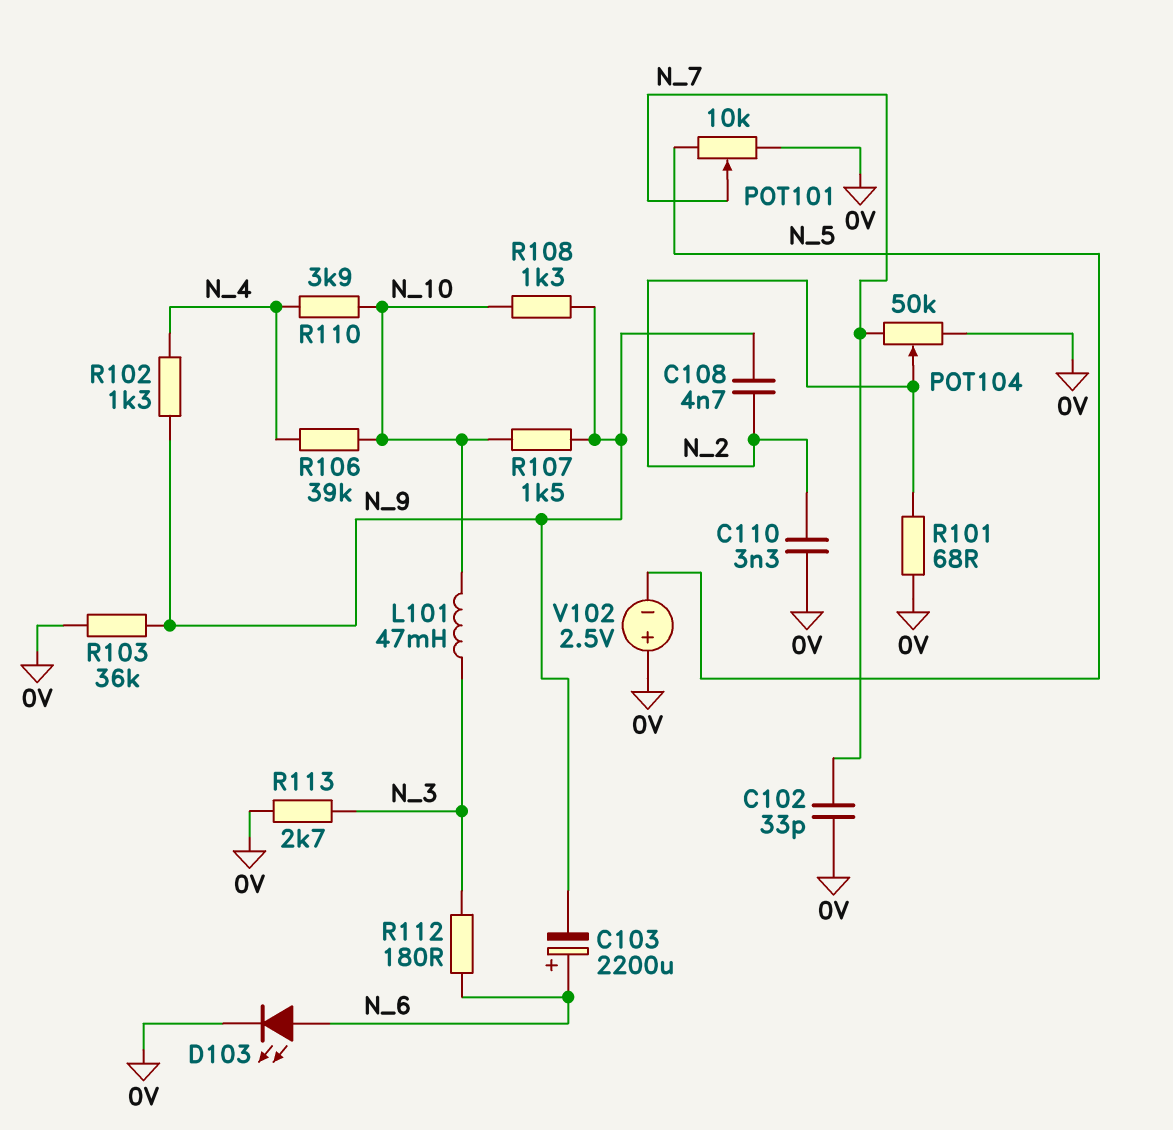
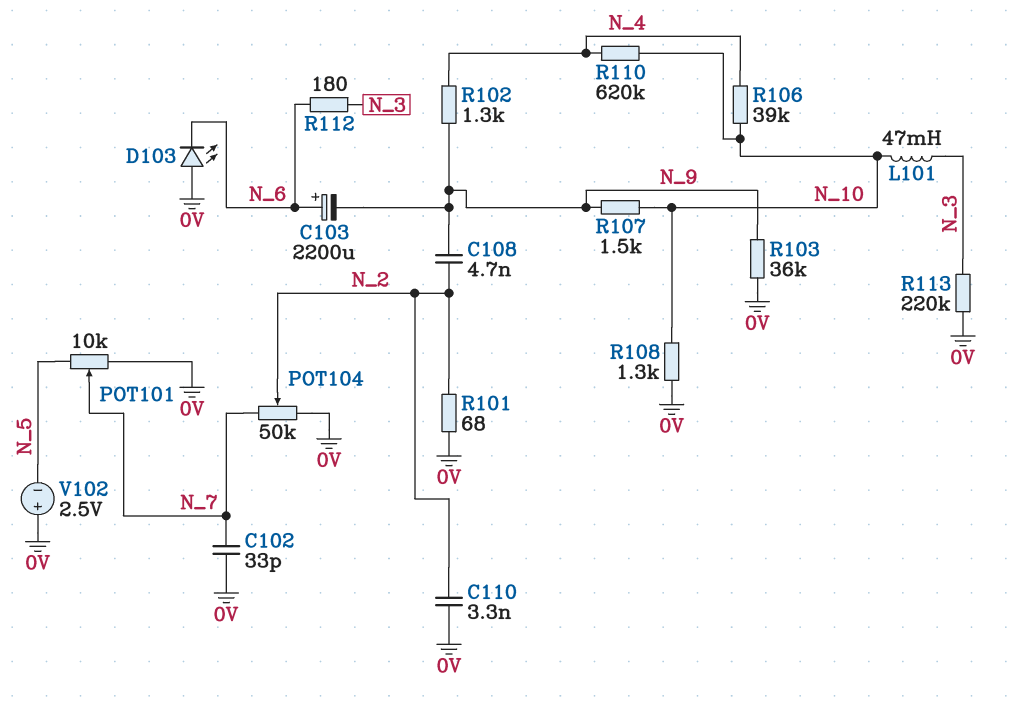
D103: LED (A N_6, K 0V) -> LED (A 0V, K N_6)
R108: 1.3k (N_9, N_10) -> 1.3k (0V, N_10)
R110: 3.9k (N_4, N_10) -> 620k (N_4, N_10)
R113: 2.7k (0V, N_3) -> 220k (0V, N_3)

